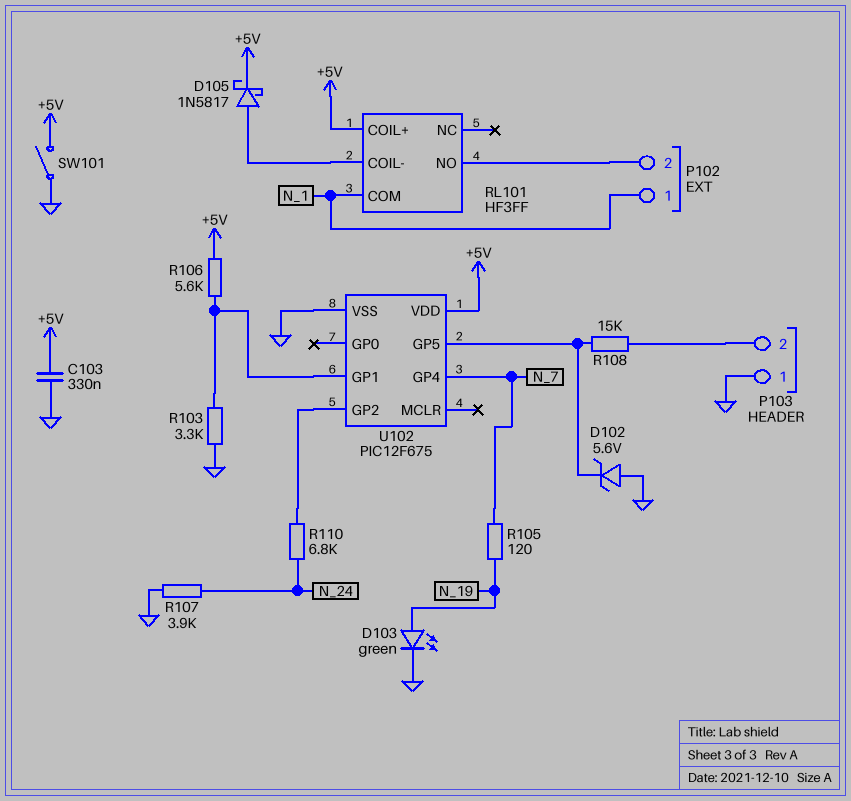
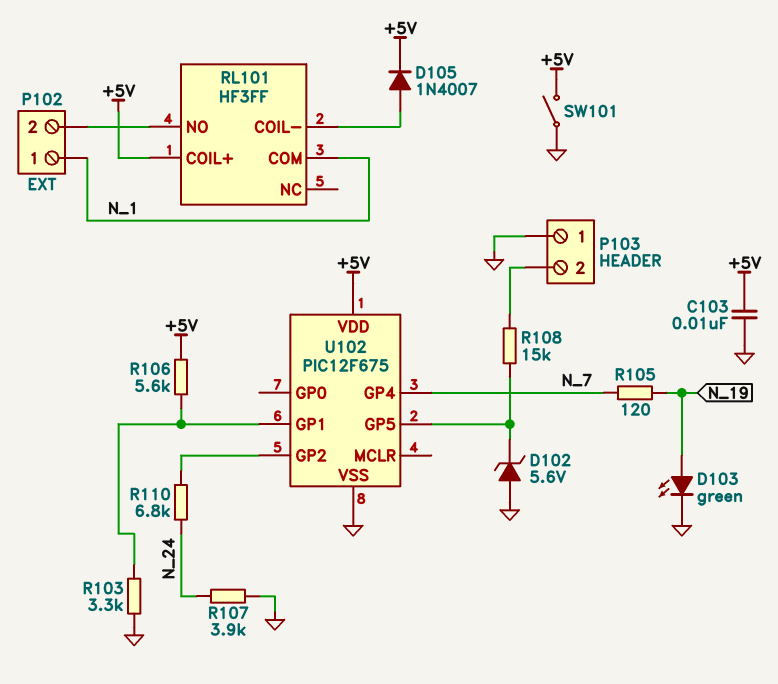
C103: 330nF (+5V, GND) -> 10nF (+5V, GND)
D105: schottky 1N5817 (A RL101/COIL-, K +5V) -> diode 1N4007 (A RL101/COIL-, K +5V)

